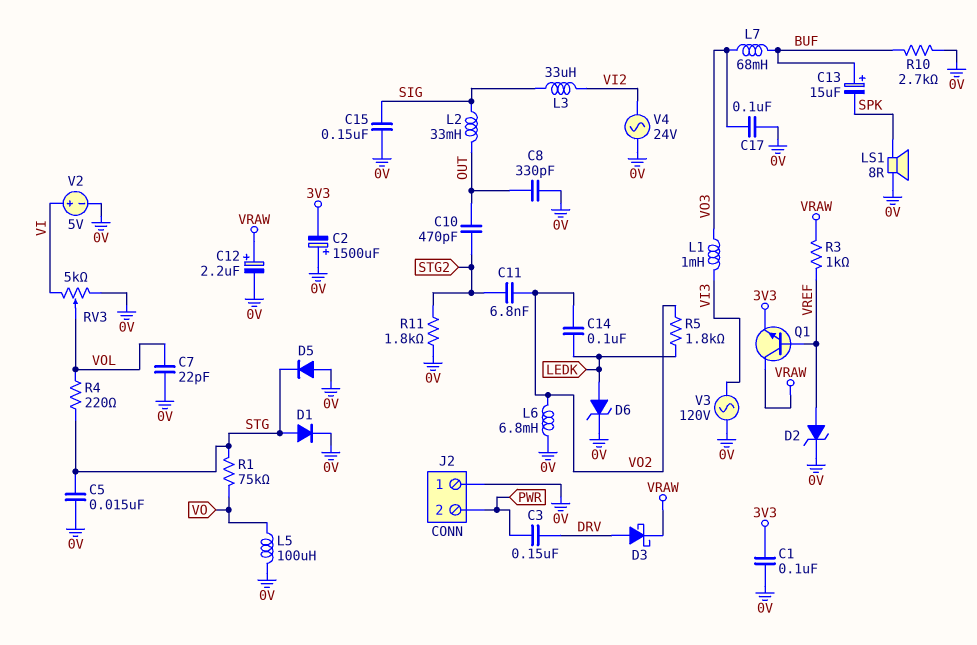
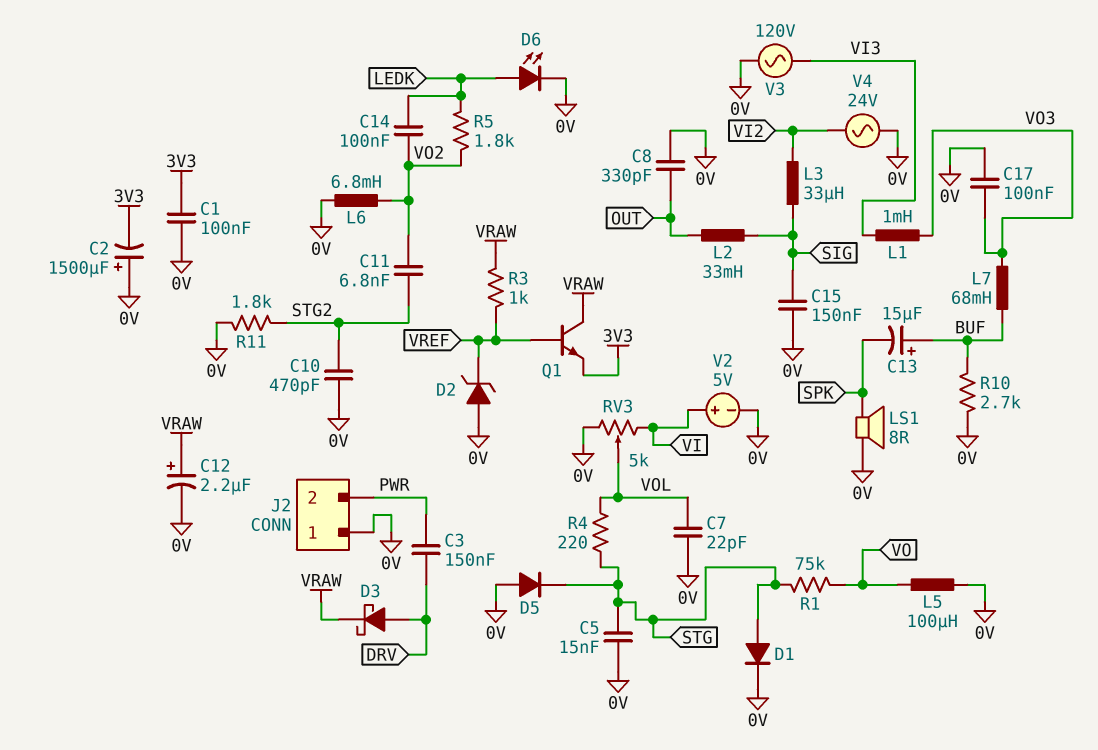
C10: 470pF (OUT, STG2) -> 470pF (0V, STG2)
D2: zener (A VREF, K 0V) -> zener (A 0V, K VREF)
D6: zener (A LEDK, K 0V) -> LED (A LEDK, K 0V)

